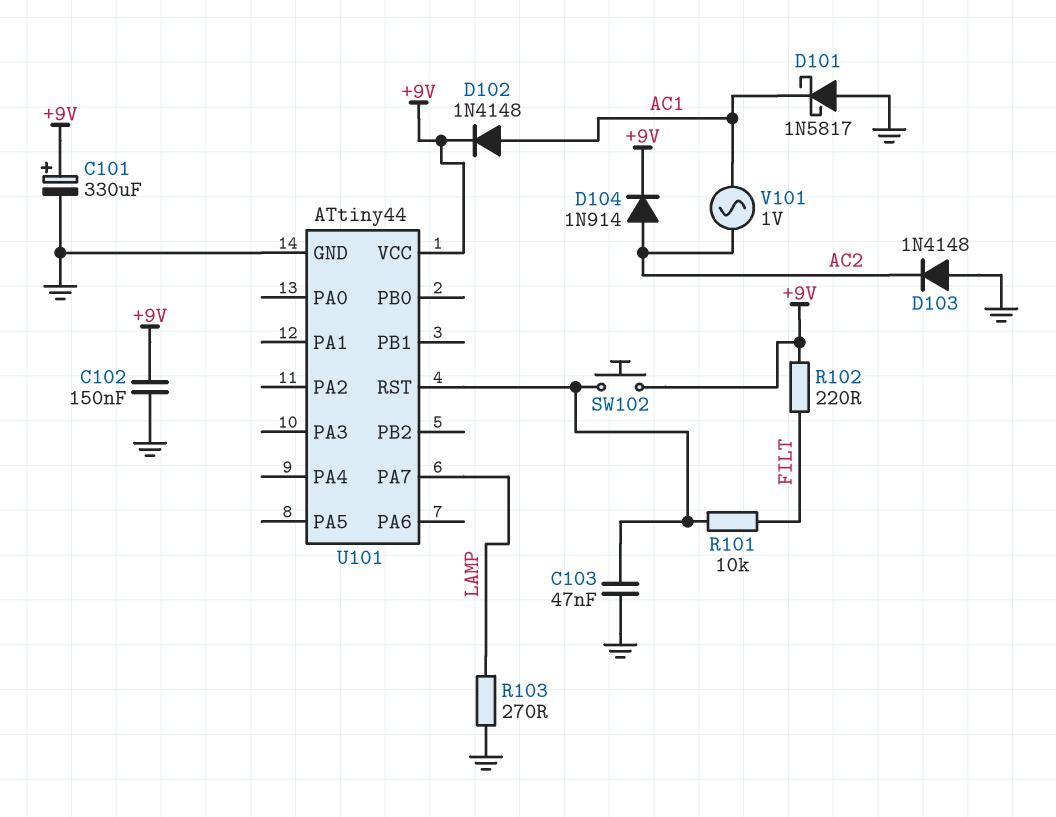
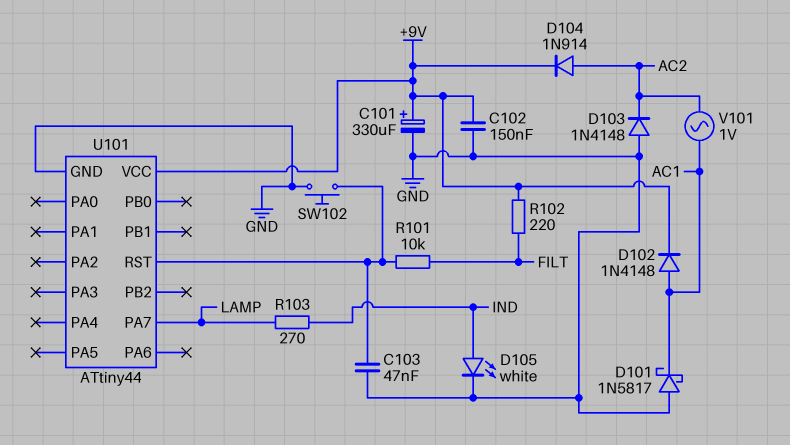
D105: none -> LED white (A IND, K GND)
R103: 270 (GND, LAMP) -> 270 (IND, LAMP)
SW102: button (+9V, U101/RST) -> button (GND, U101/RST)

